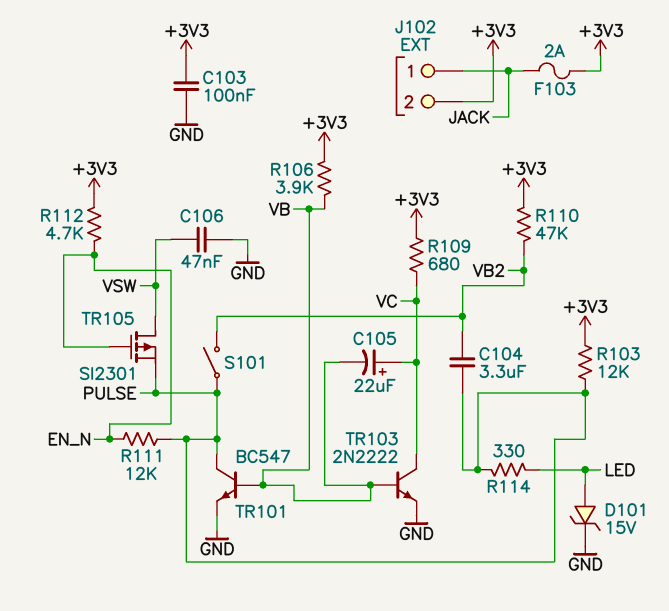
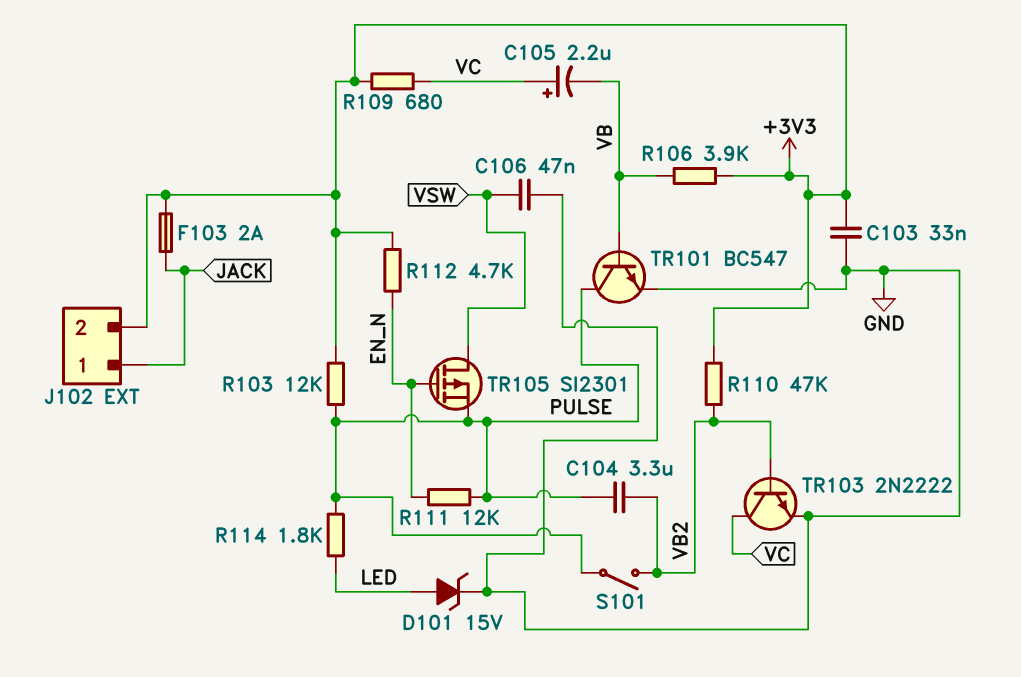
C103: 100nF (+3V3, GND) -> 33nF (+3V3, GND)
C105: 22uF (plus VC, minus VB) -> 2.2uF (plus VC, minus VB)
R114: 330 (LED, PULSE) -> 1.8k (LED, PULSE)
TR103: NPN 2N2222 (B VB, C VC, E GND) -> NPN 2N2222 (B VB2, C VC, E GND)

